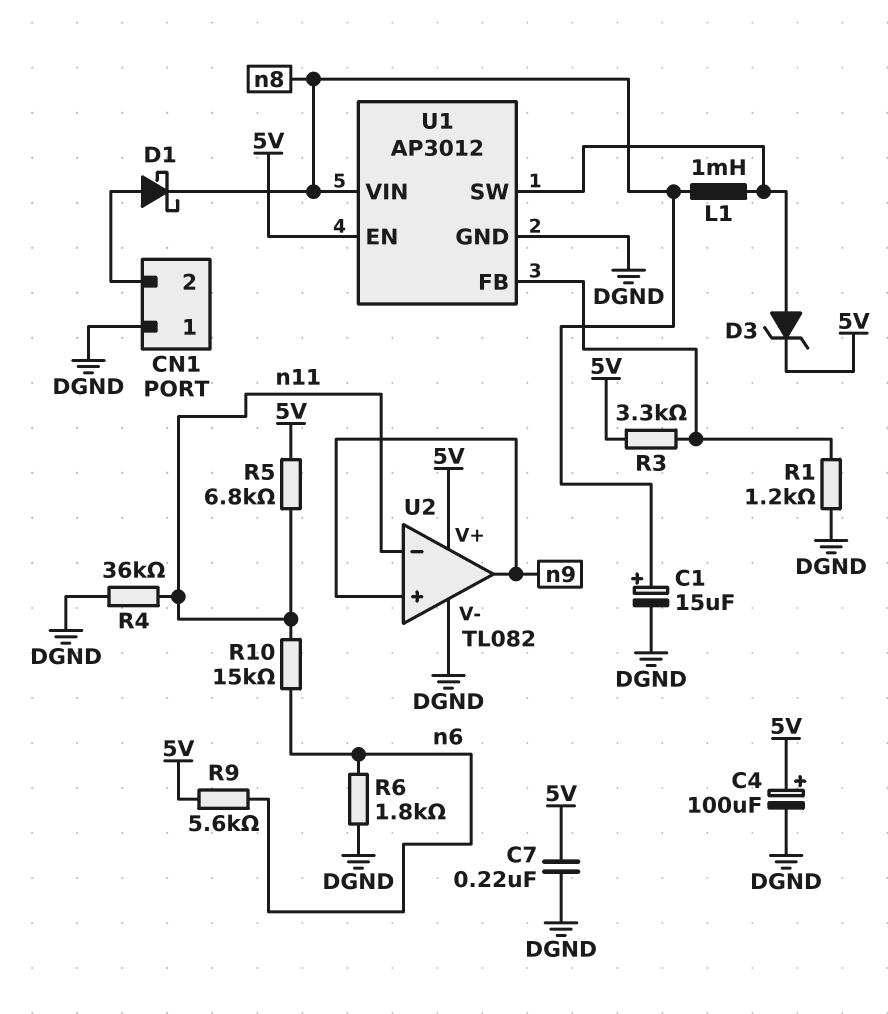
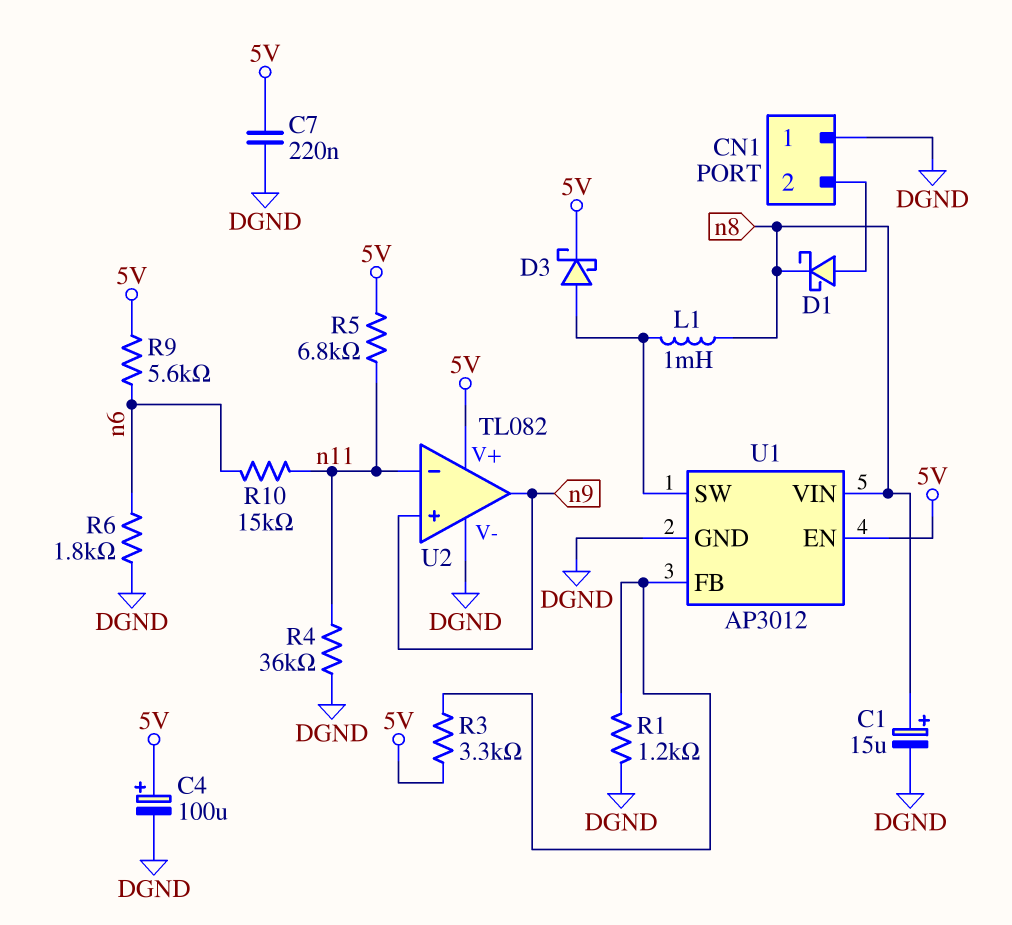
D3: zener (A U1/SW, K 5V) -> schottky (A U1/SW, K 5V)

